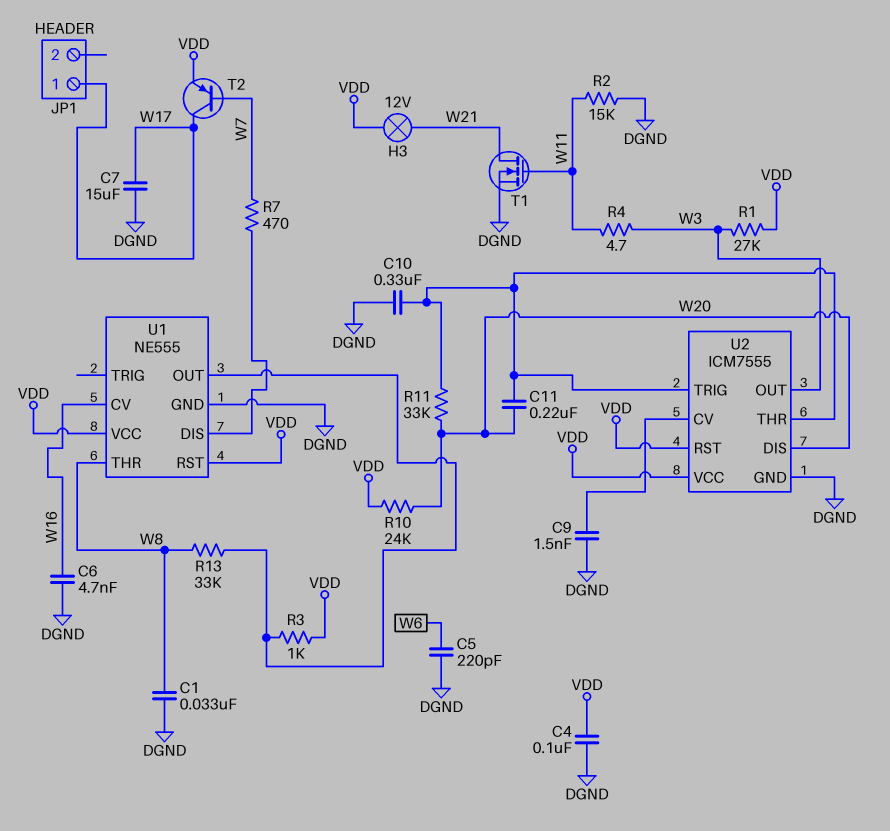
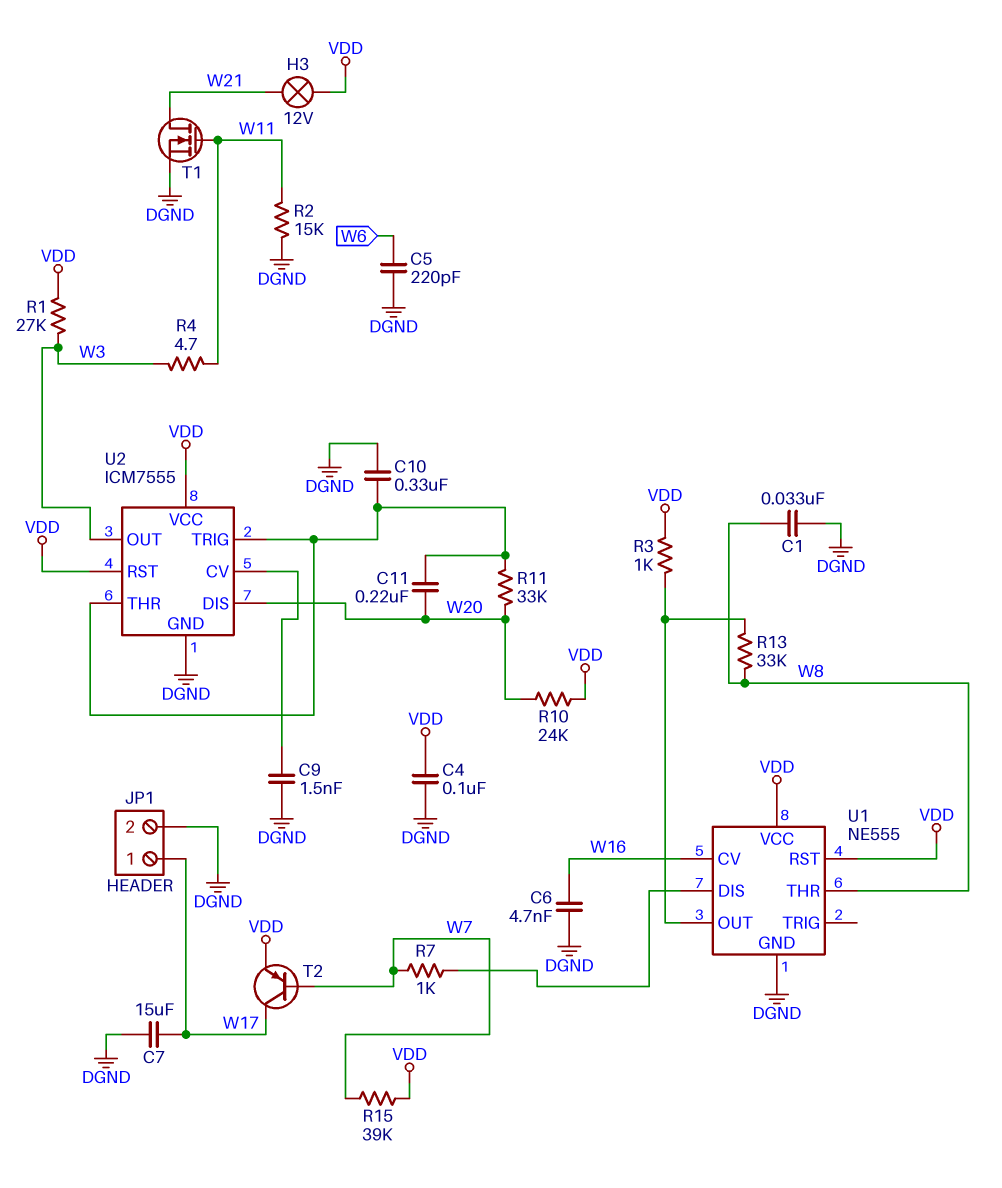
JP1 pin 2: none -> DGND
R7: 470 (U1/DIS, W7) -> 1k (U1/DIS, W7)
R15: none -> 39k (VDD, W7)

